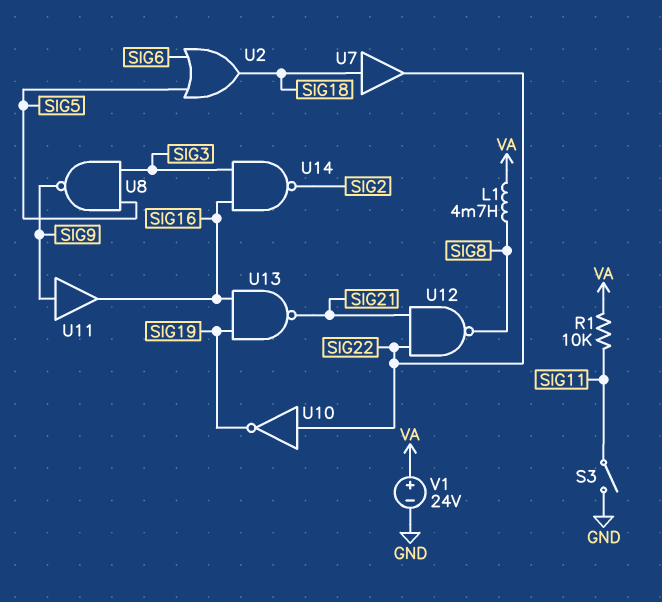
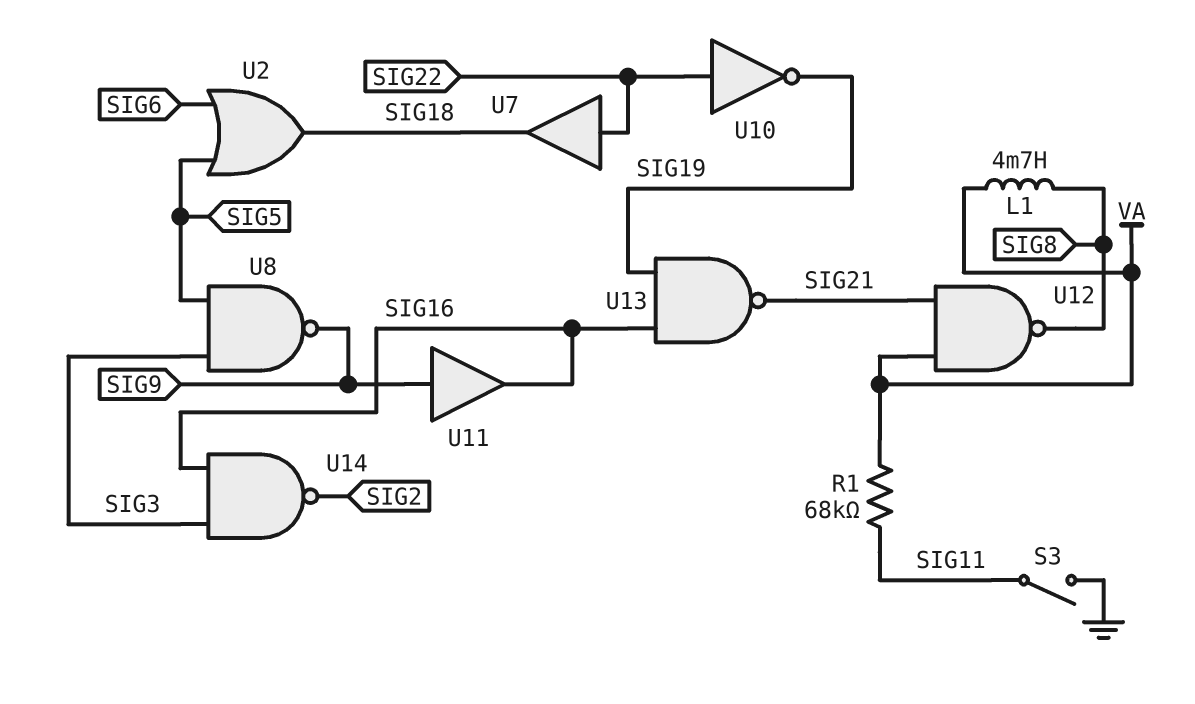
R1: 10k (SIG11, VA) -> 68k (SIG11, VA)
U7: buffer (in SIG18, out SIG22) -> buffer (in SIG22, out SIG18)
U12: NAND (in SIG21, in SIG22, out SIG8) -> NAND (in SIG21, in VA, out SIG8)
V1: 24V (plus VA, minus GND) -> none

